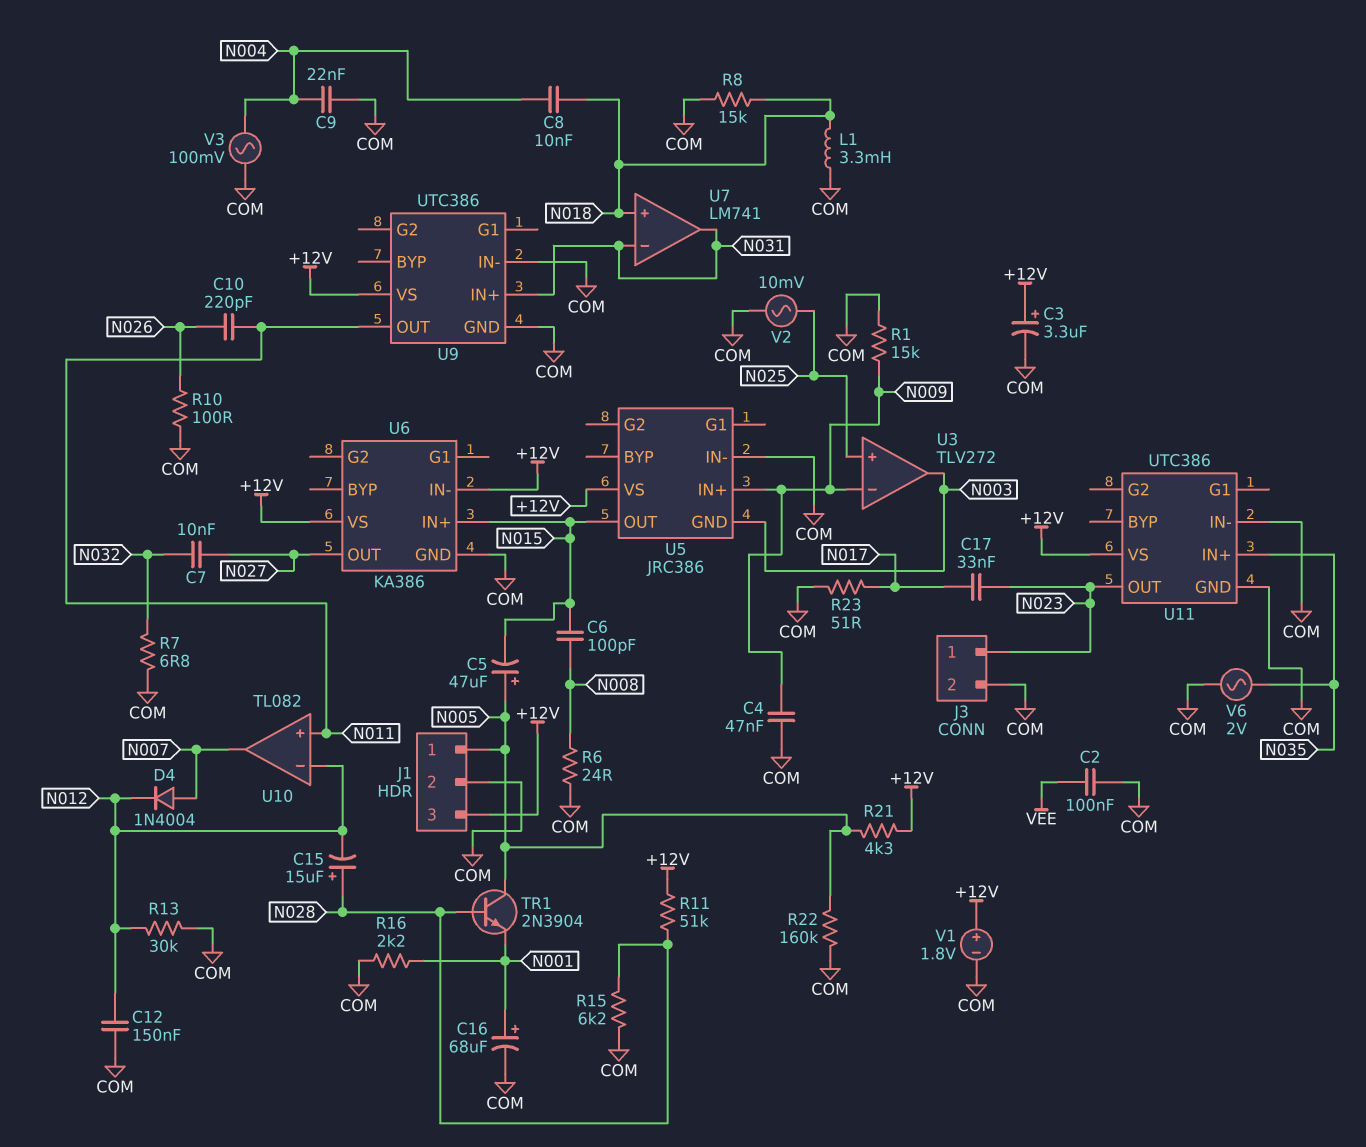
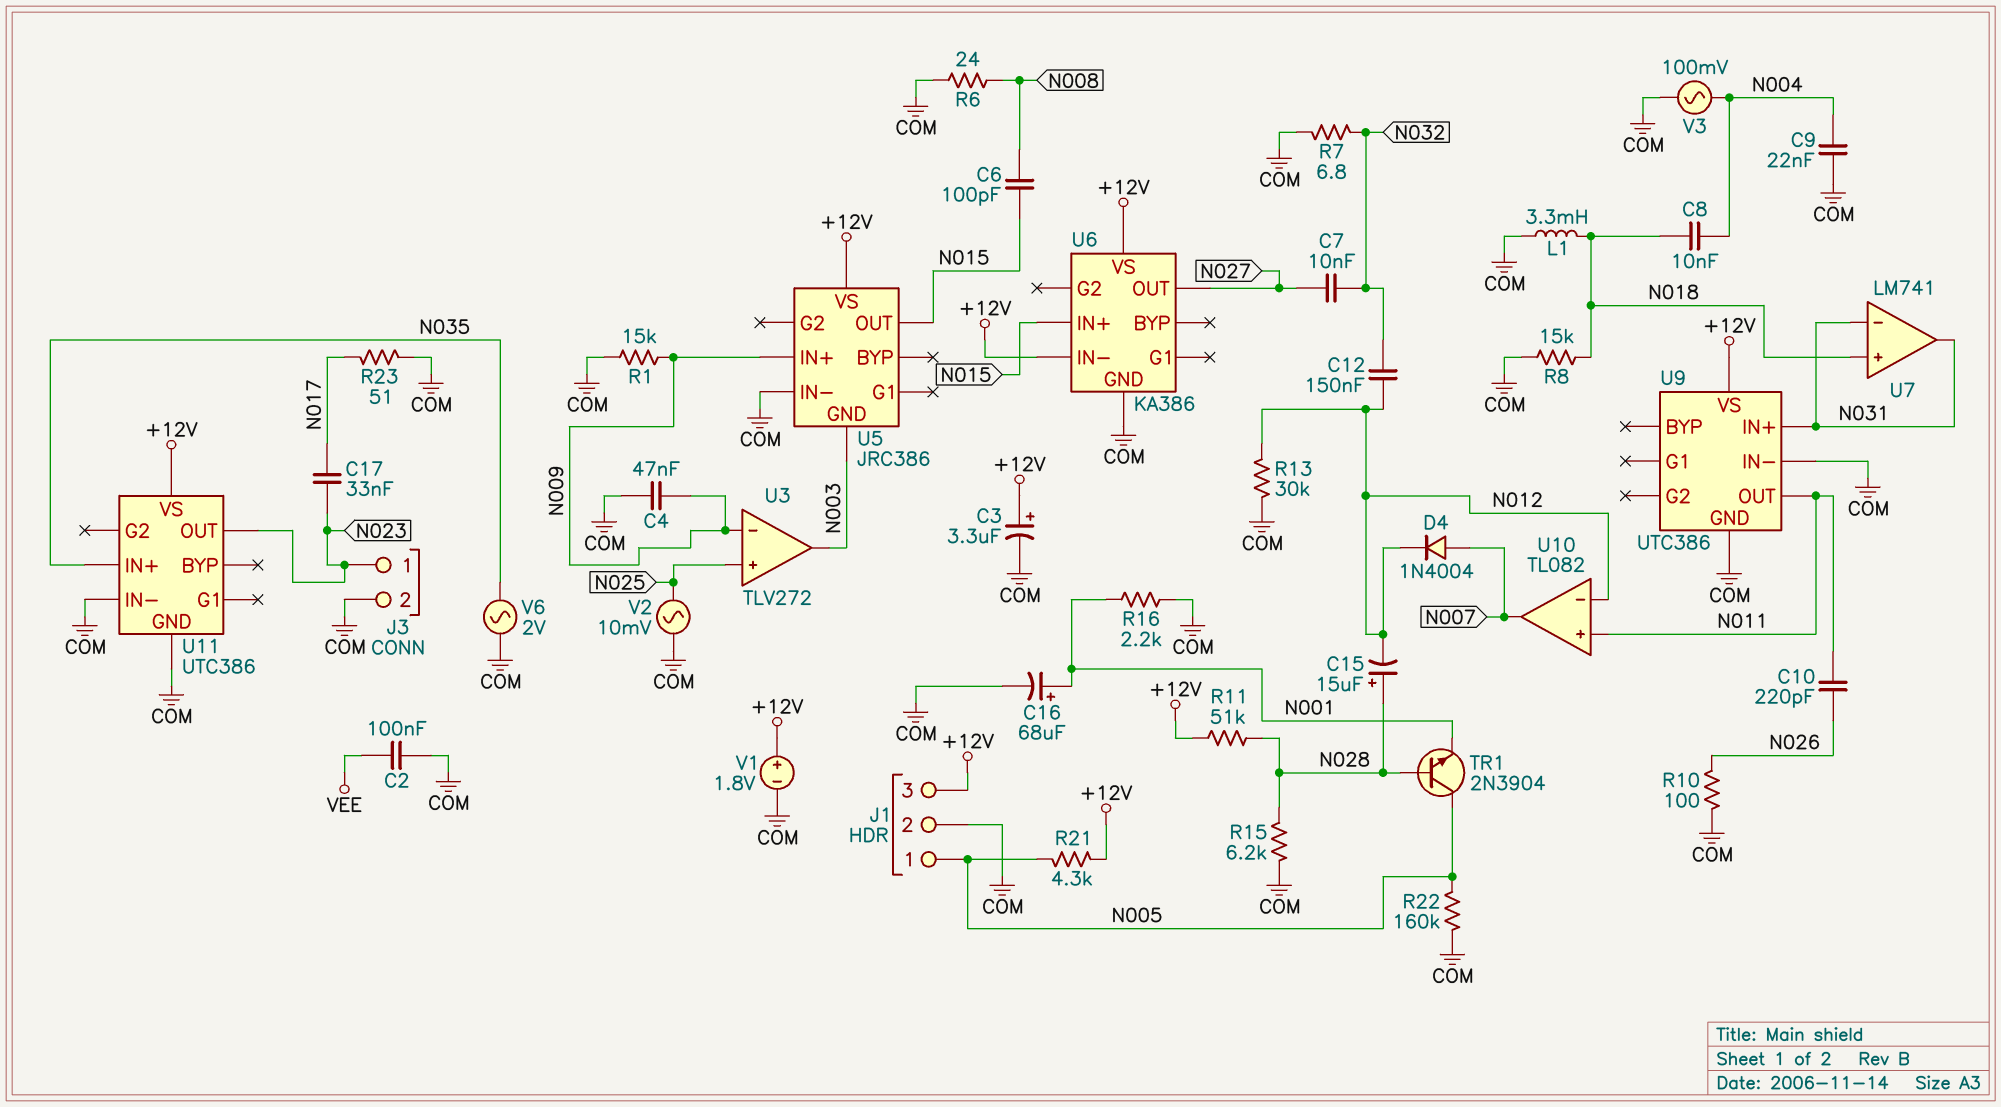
C5: 47uF (plus N005, minus N015) -> none
C12: 150nF (COM, N012) -> 150nF (N012, N032)

